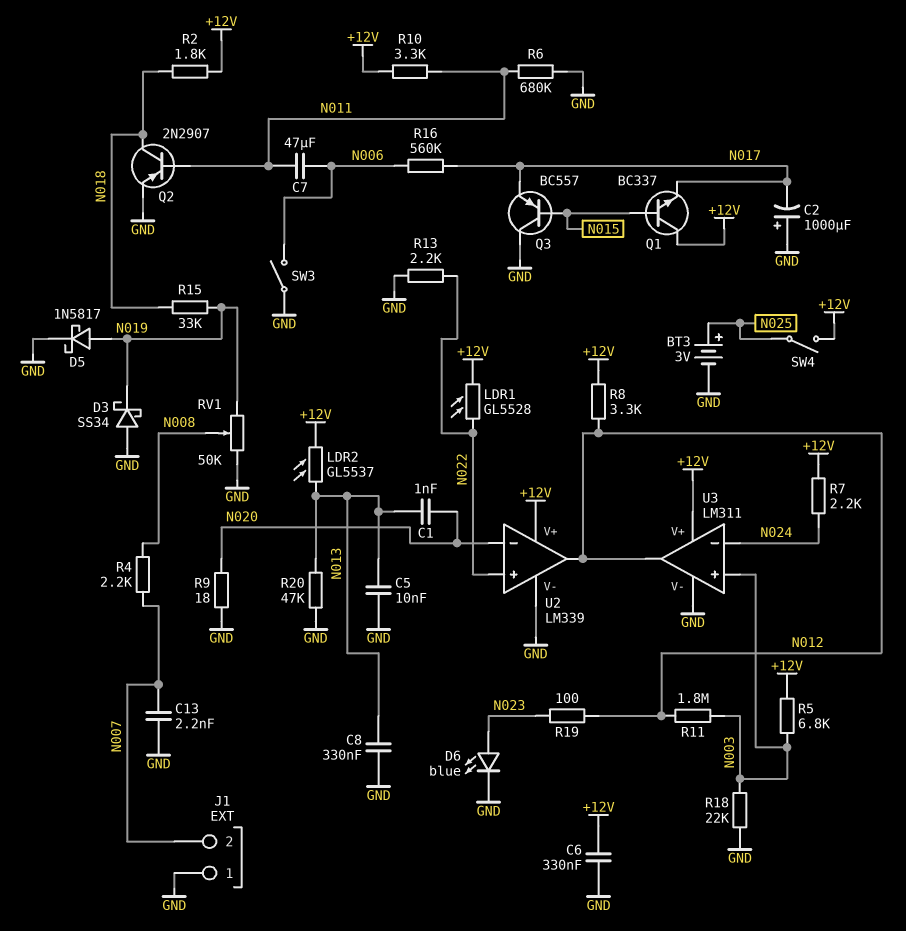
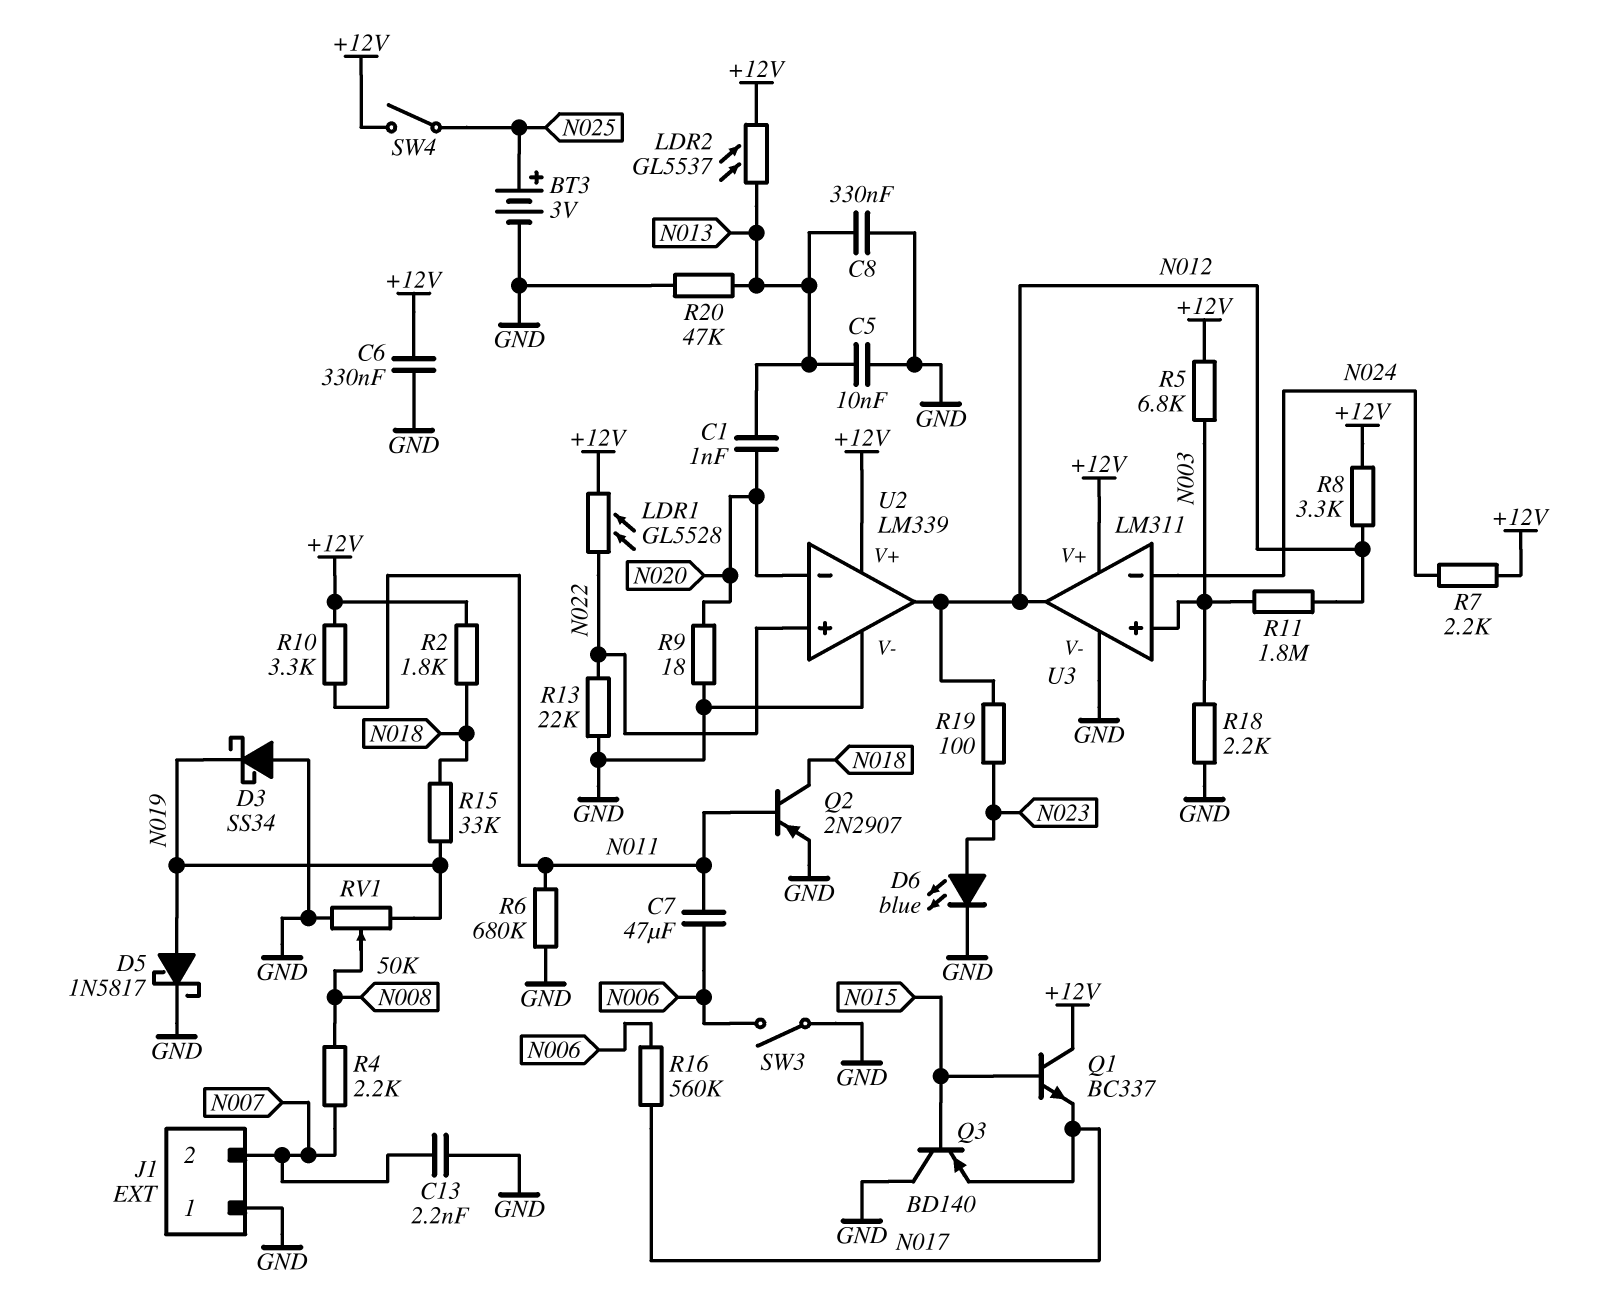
C2: 1000uF (plus GND, minus N017) -> none
Q3: PNP BC557 (B N015, C GND, E N017) -> PNP BD140 (B N015, C GND, E N017)
R13: 2.2k (GND, N022) -> 22k (GND, N022)
R18: 22k (GND, N003) -> 2.2k (GND, N003)

